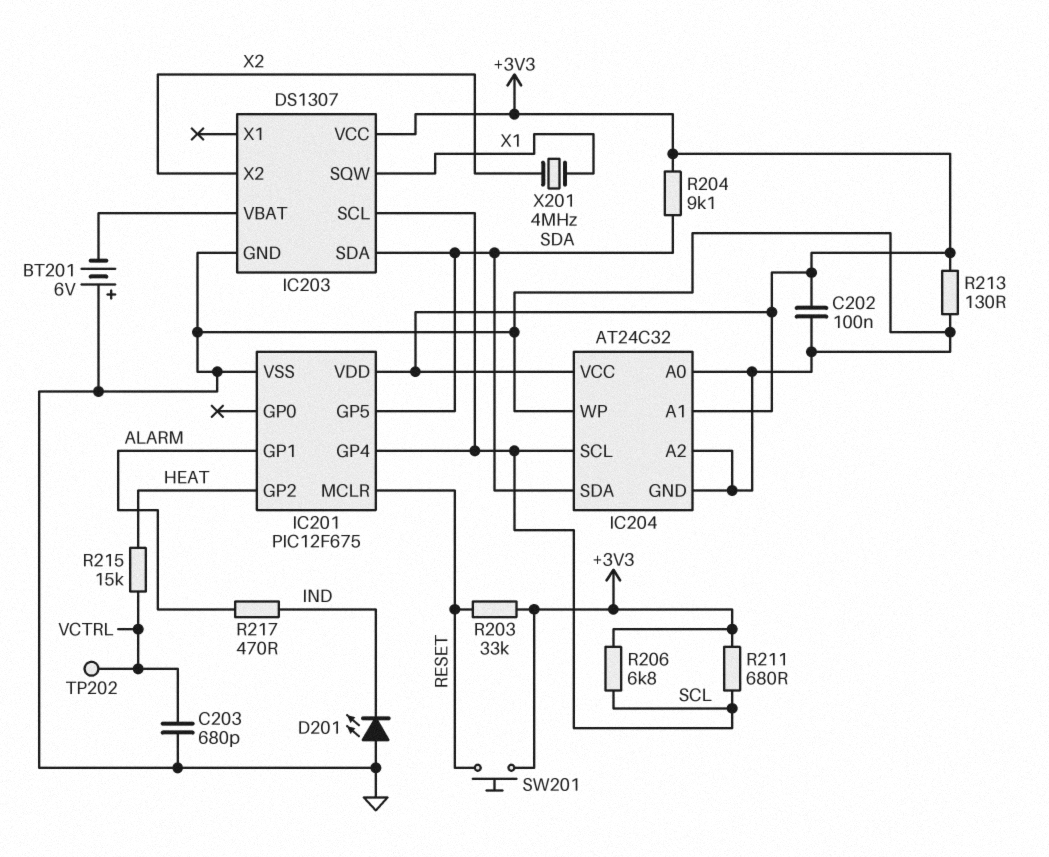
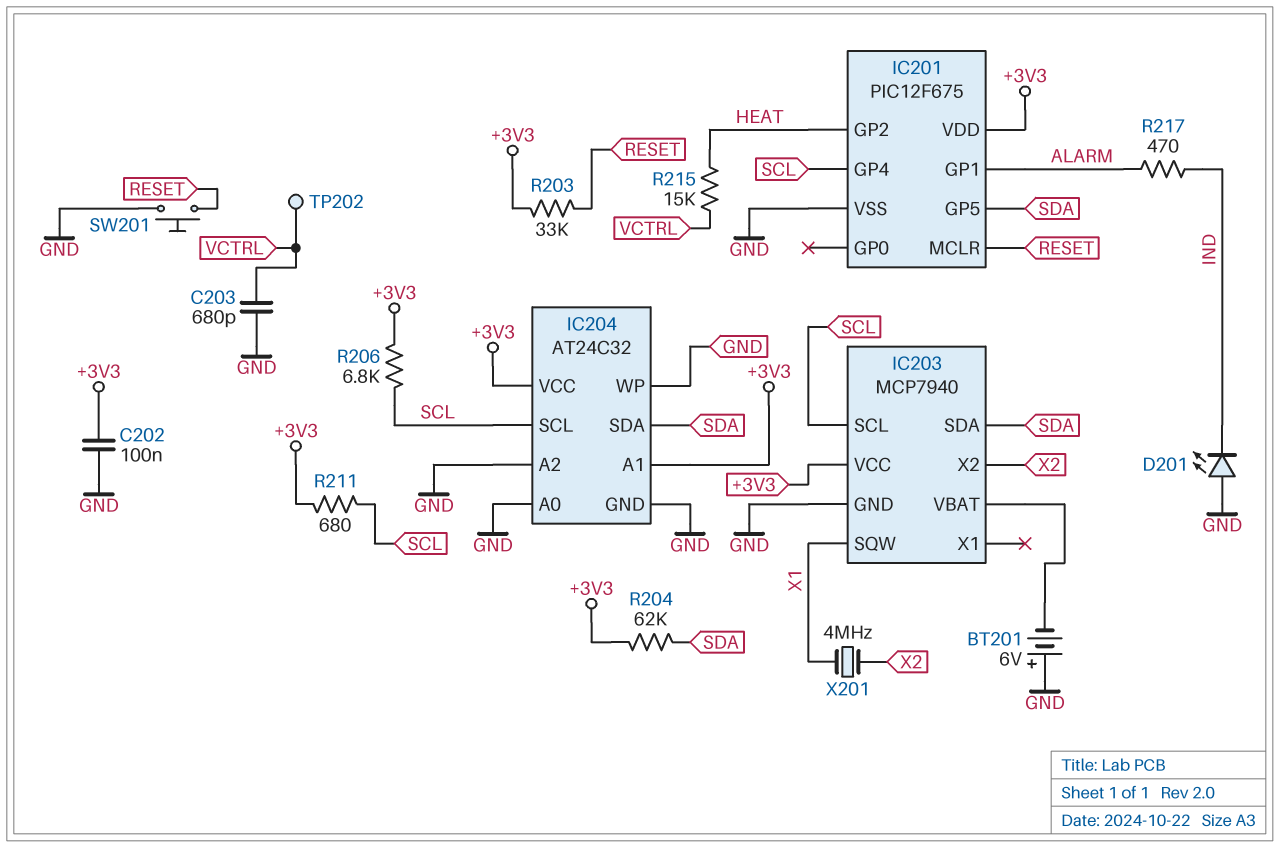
IC203: DS1307 -> MCP7940
R204: 9.1k (+3V3, SDA) -> 62k (+3V3, SDA)
R213: 130 (+3V3, GND) -> none
SW201: button (+3V3, RESET) -> button (GND, RESET)

